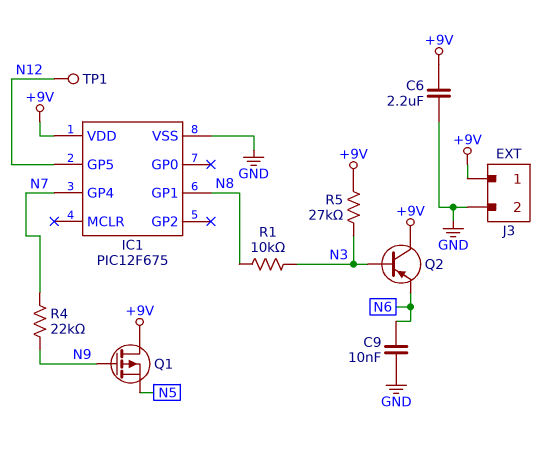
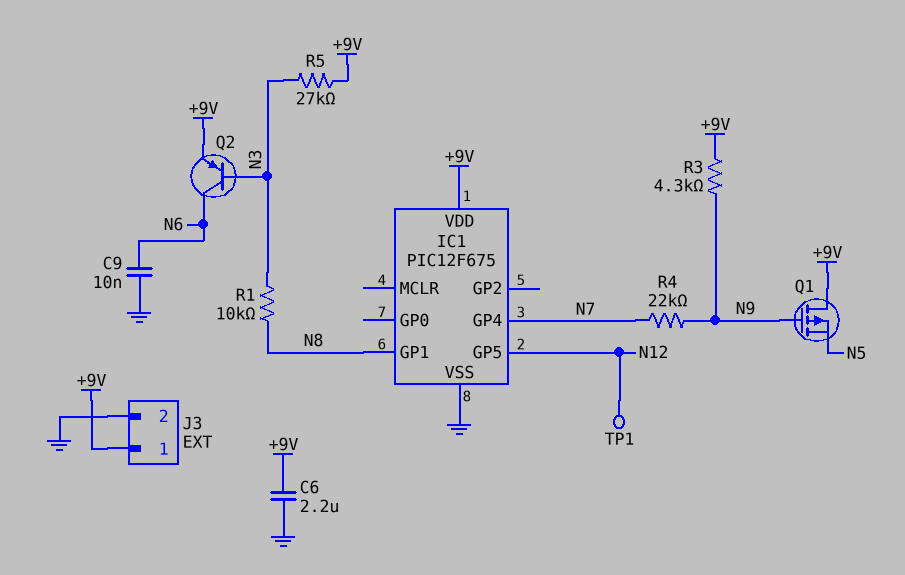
Q2: PNP (B N3, C +9V, E N6) -> PNP (B N3, C N6, E +9V)
R3: none -> 4.3k (+9V, N9)

